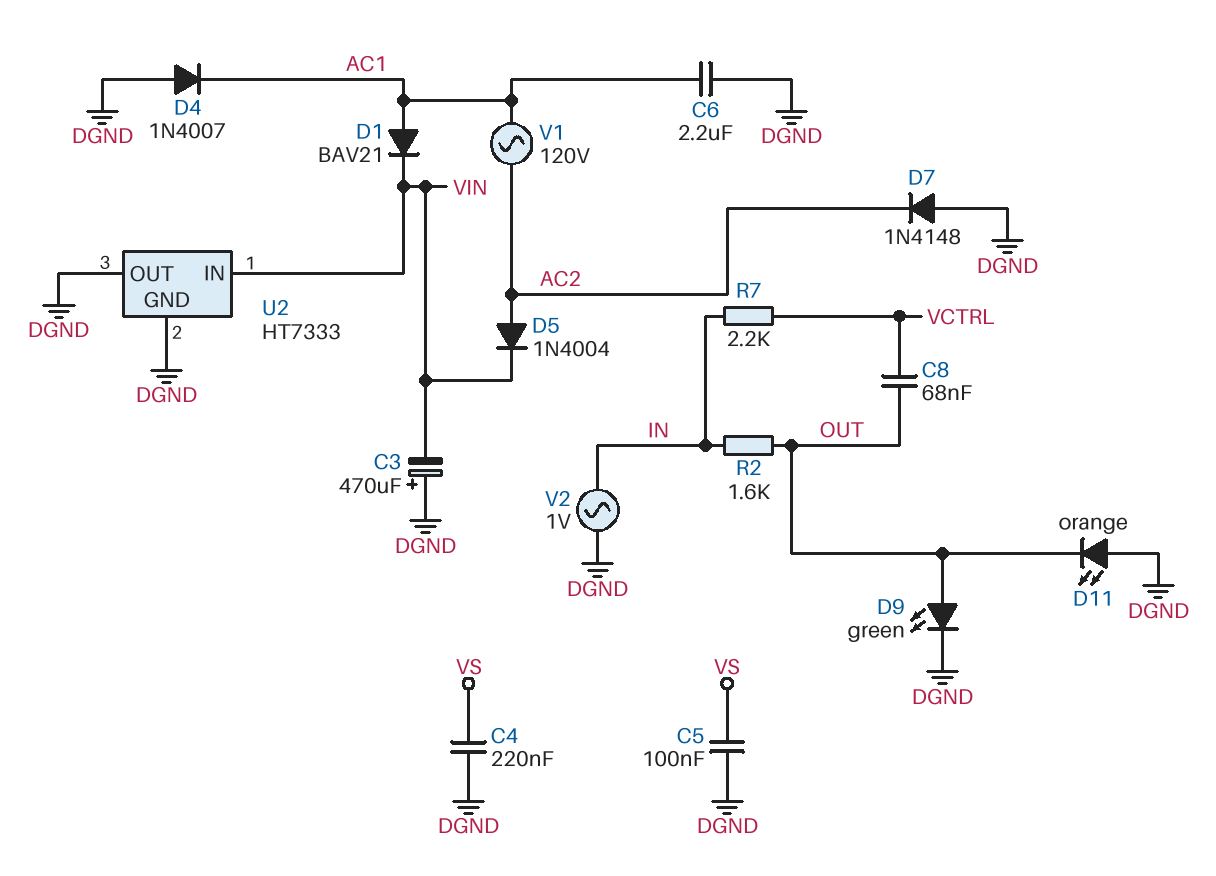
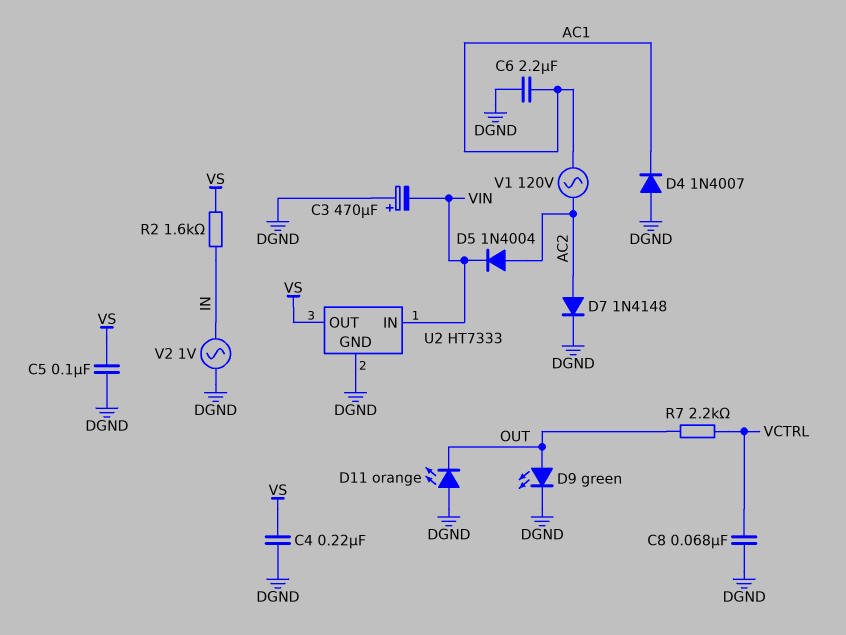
C8: 68nF (OUT, VCTRL) -> 68nF (DGND, VCTRL)
D1: diode BAV21 (A AC1, K VIN) -> none
D7: diode 1N4148 (A DGND, K AC2) -> diode 1N4148 (A AC2, K DGND)
R2: 1.6k (IN, OUT) -> 1.6k (IN, VS)
R7: 2.2k (IN, VCTRL) -> 2.2k (OUT, VCTRL)
U2 pin OUT: DGND -> VS

